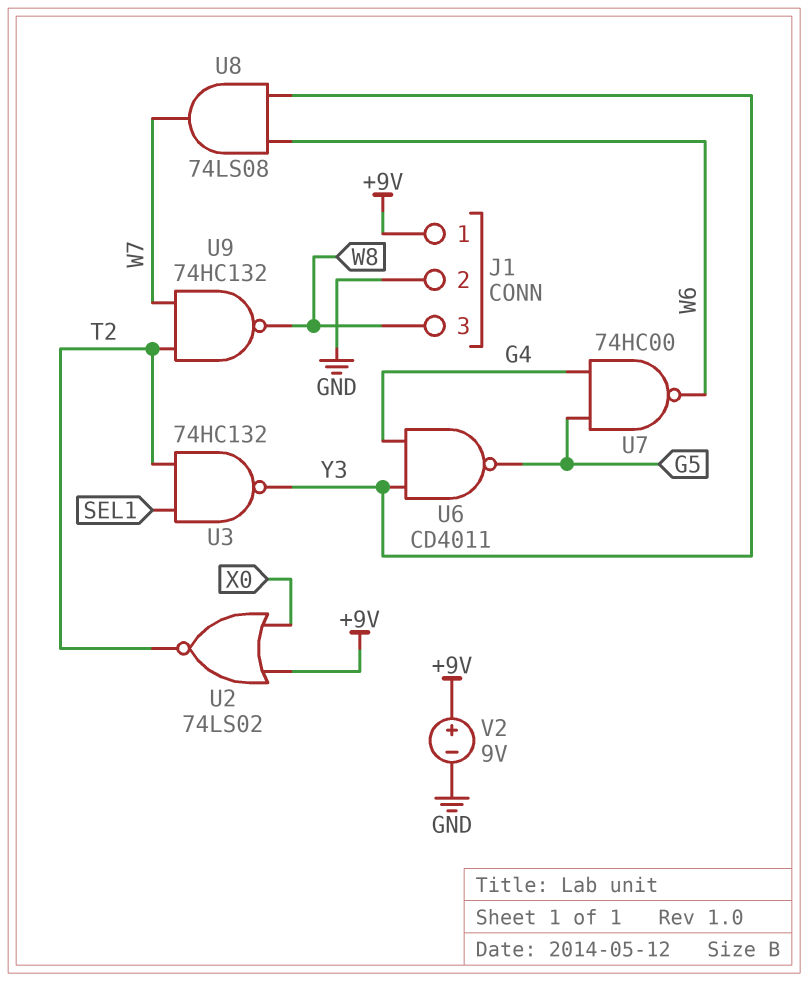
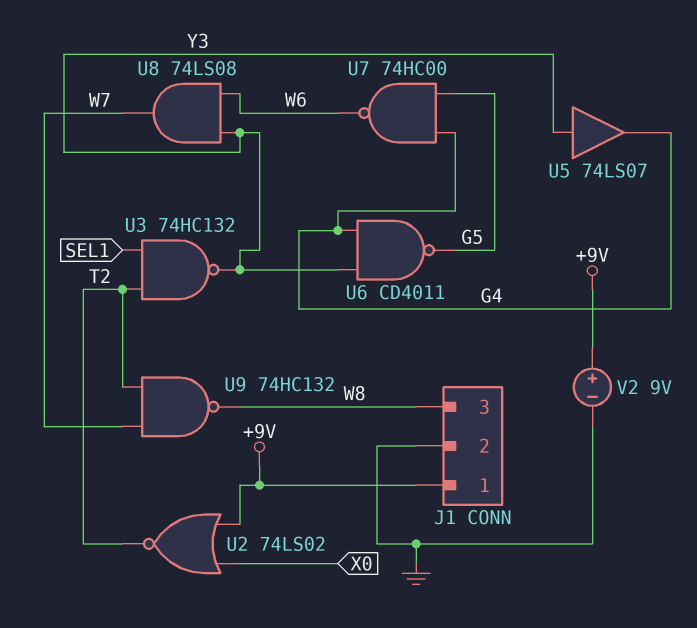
U5: none -> buffer 74LS07 (in Y3, out G4)

